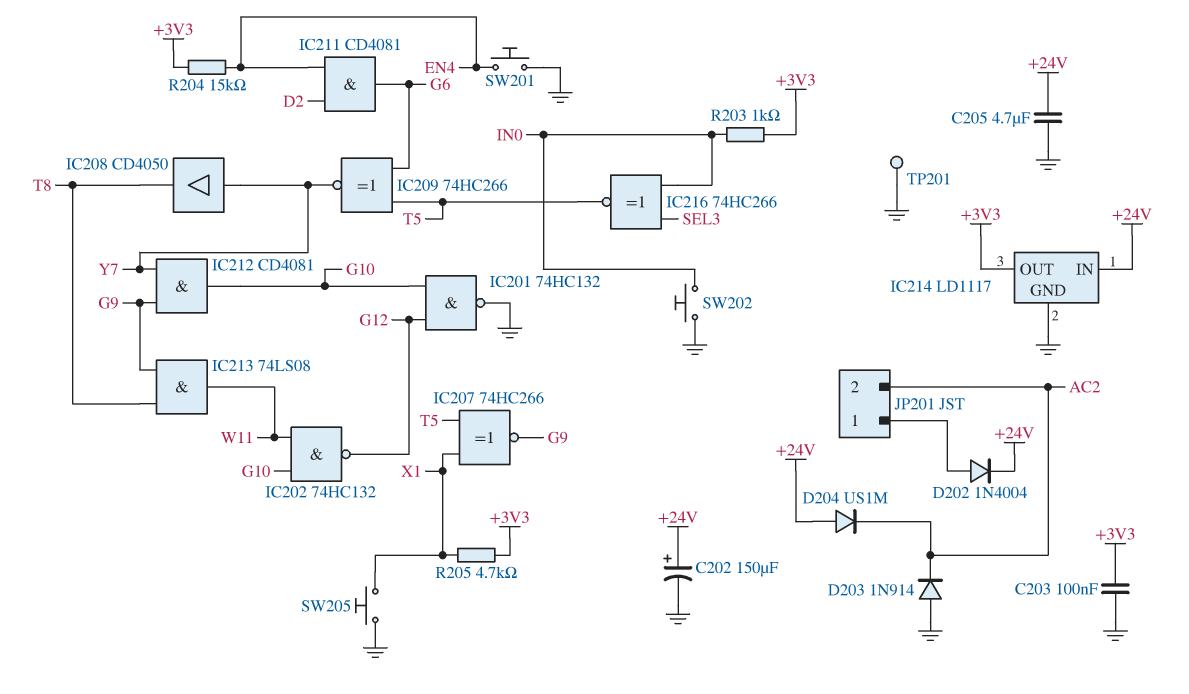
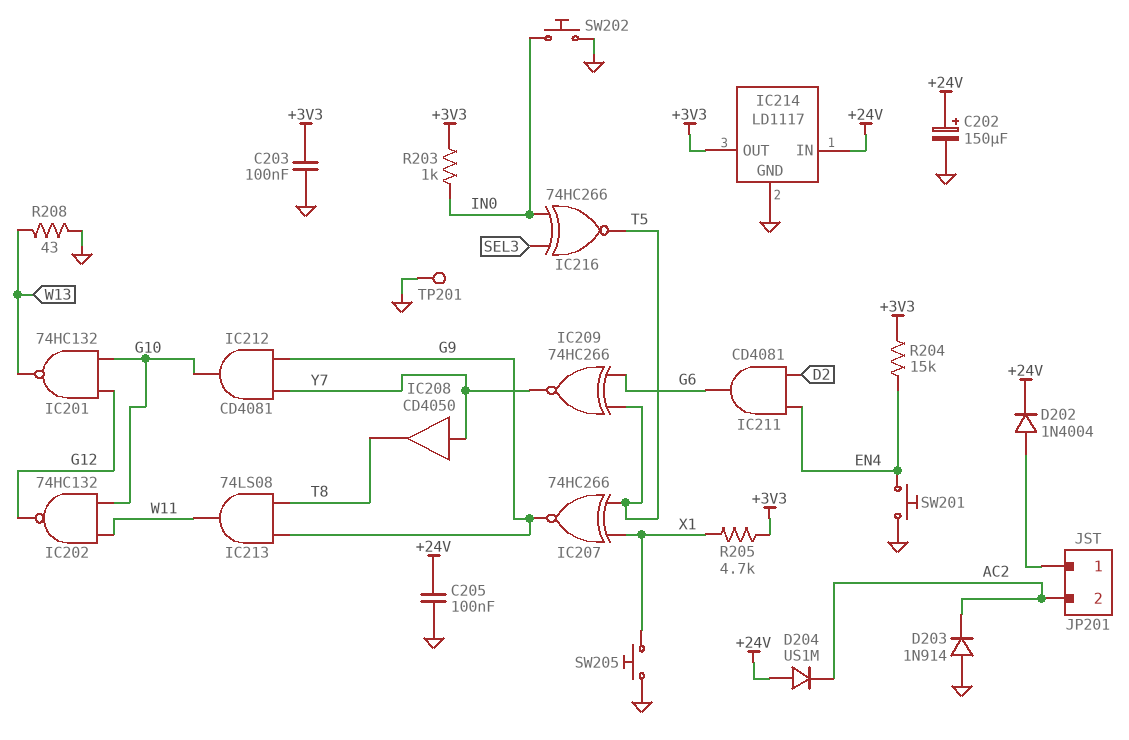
C205: 4.7uF (+24V, GND) -> 100nF (+24V, GND)
IC201: NAND 74HC132 (in G10, in G12, out GND) -> NAND 74HC132 (in G10, in G12, out W13)
R208: none -> 43 (GND, W13)

